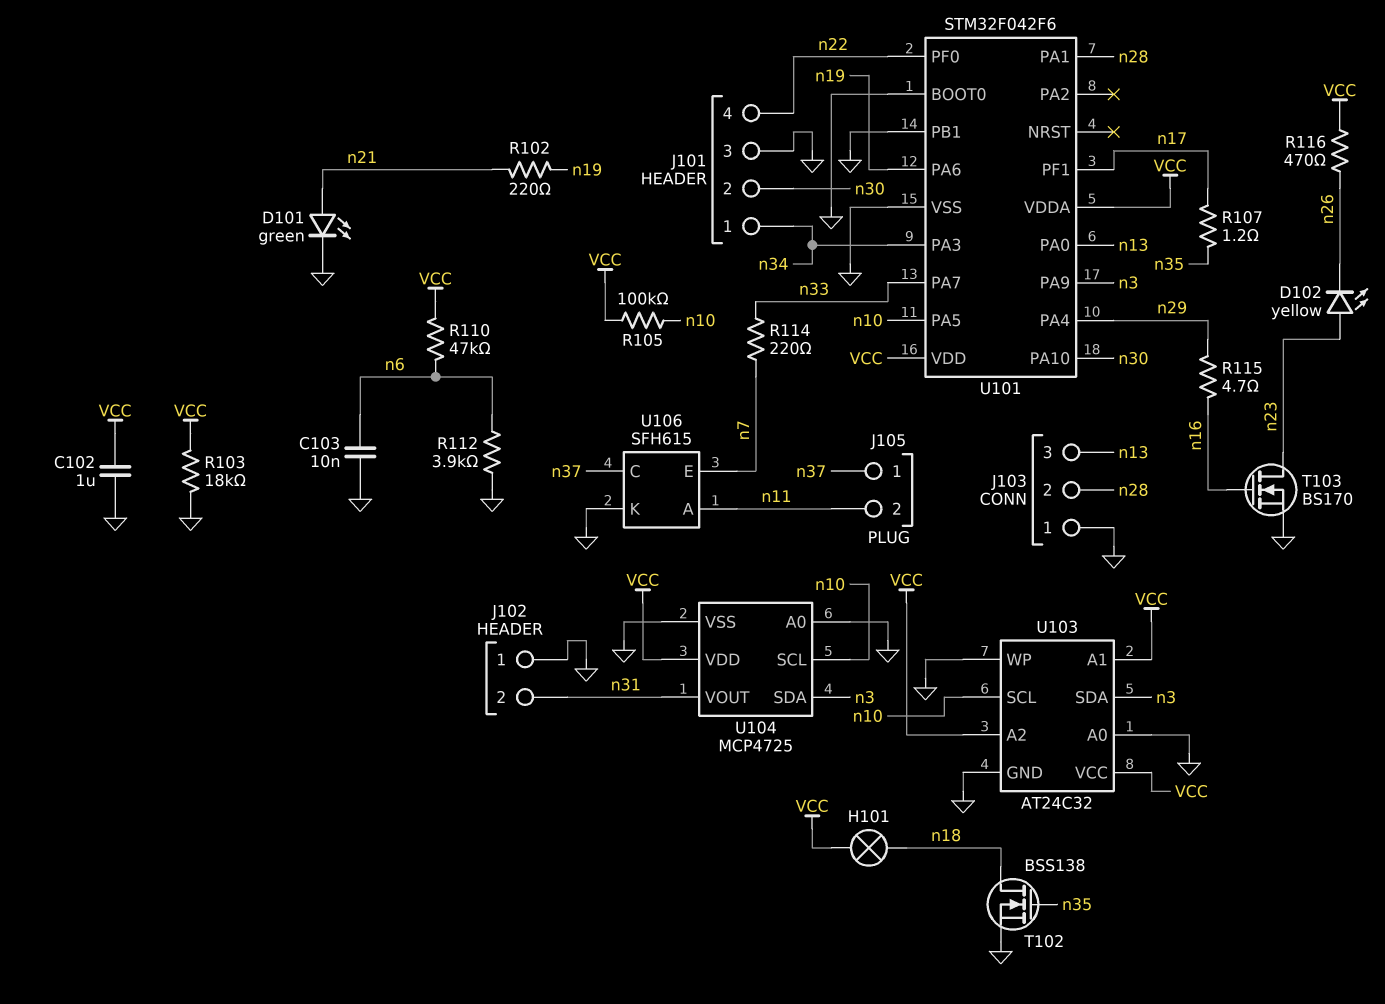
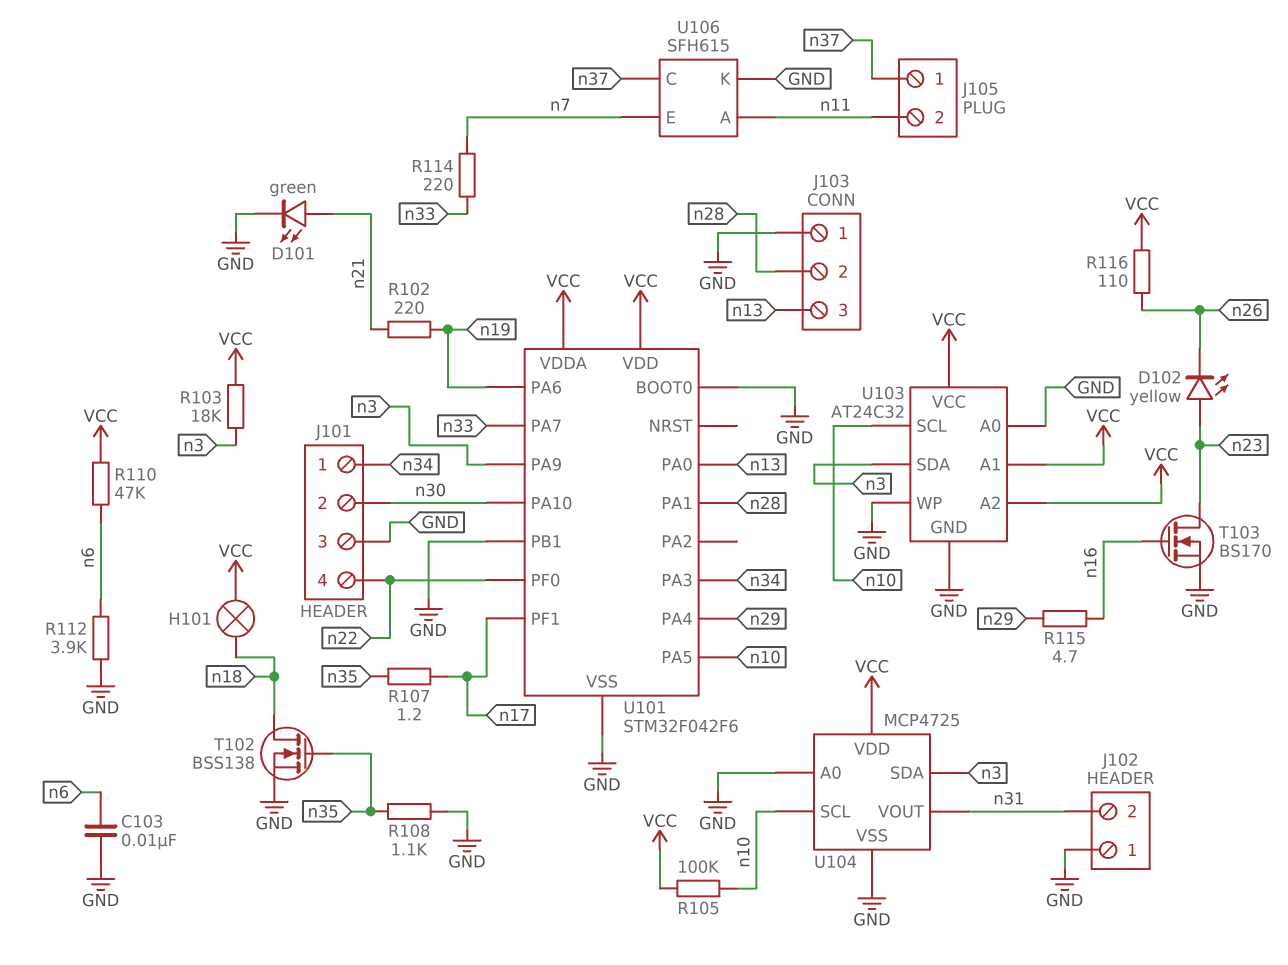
C102: 1uF (GND, VCC) -> none
R103: 18k (GND, VCC) -> 18k (VCC, n3)
R108: none -> 1.1k (GND, n35)
R116: 470 (VCC, n26) -> 110 (VCC, n26)

